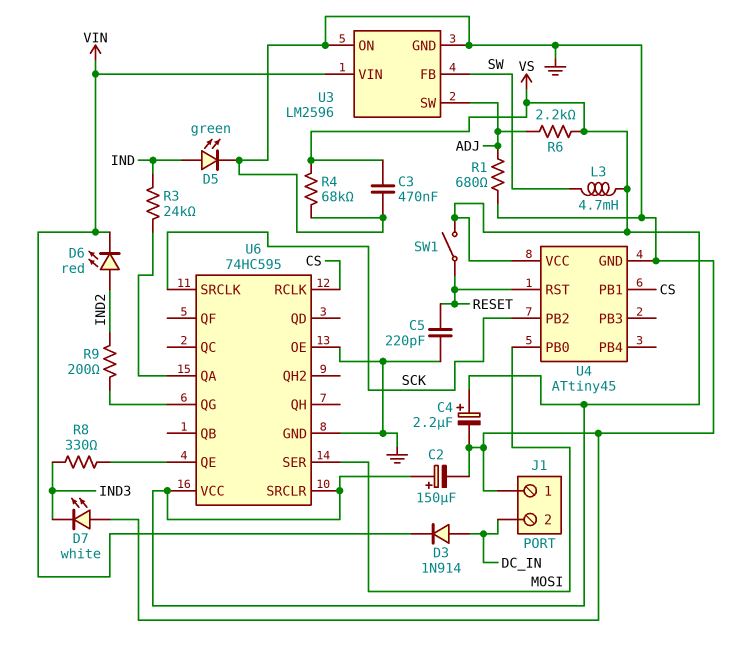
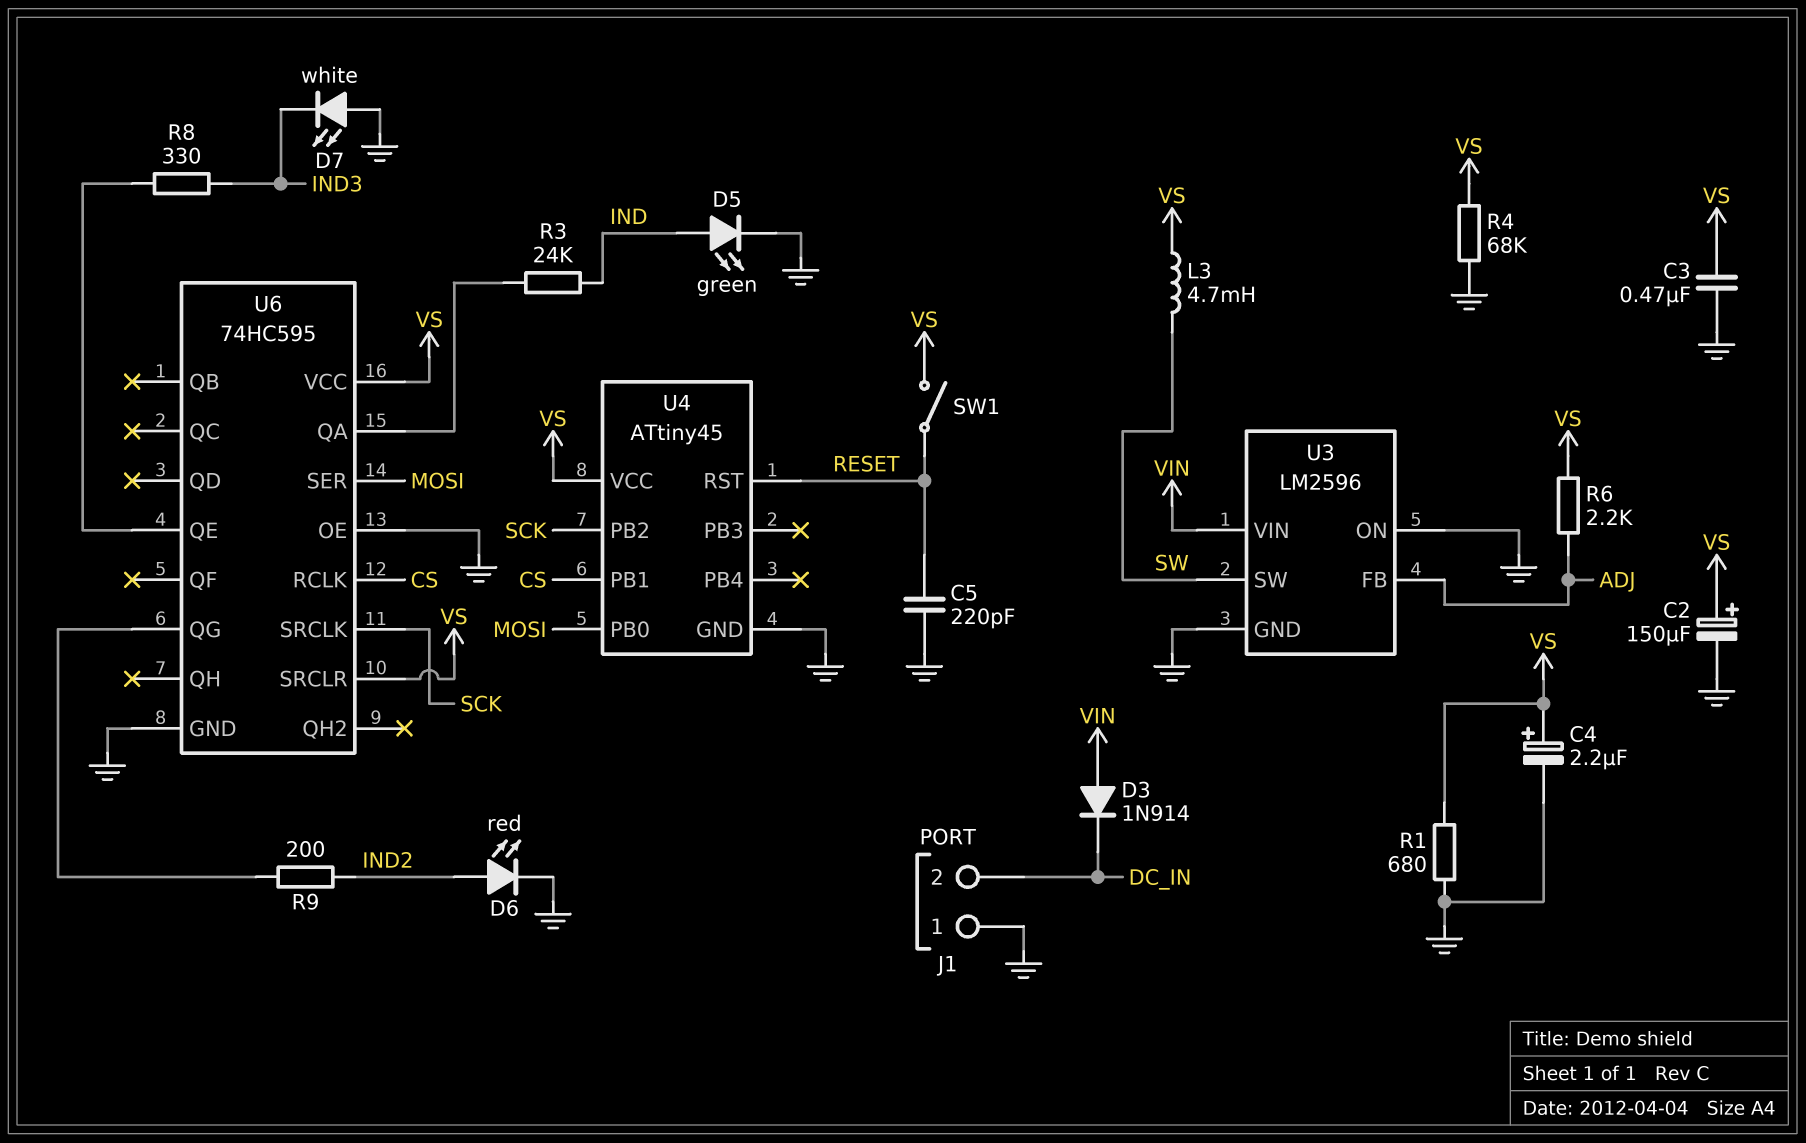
D3: diode 1N914 (A DC_IN, K VIN) -> diode 1N914 (A VIN, K DC_IN)
D6: LED red (A IND2, K VIN) -> LED red (A IND2, K GND)
R1: 680 (ADJ, GND) -> 680 (GND, VS)
U3 pin FB: SW -> ADJ
U3 pin SW: ADJ -> SW

